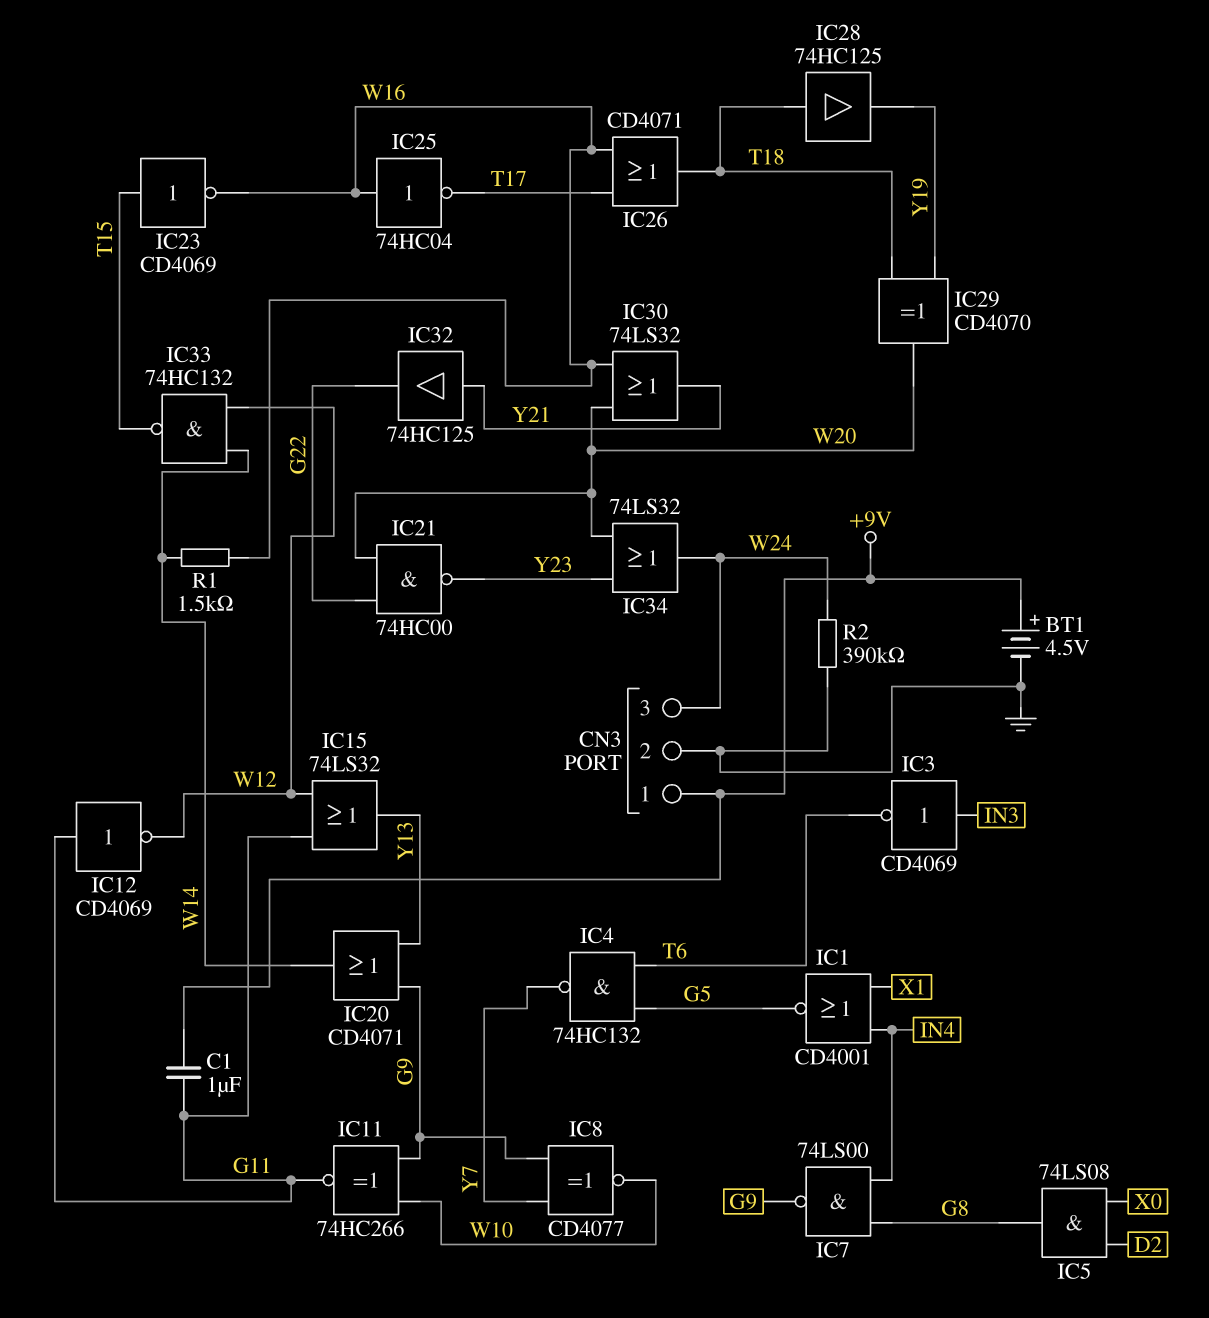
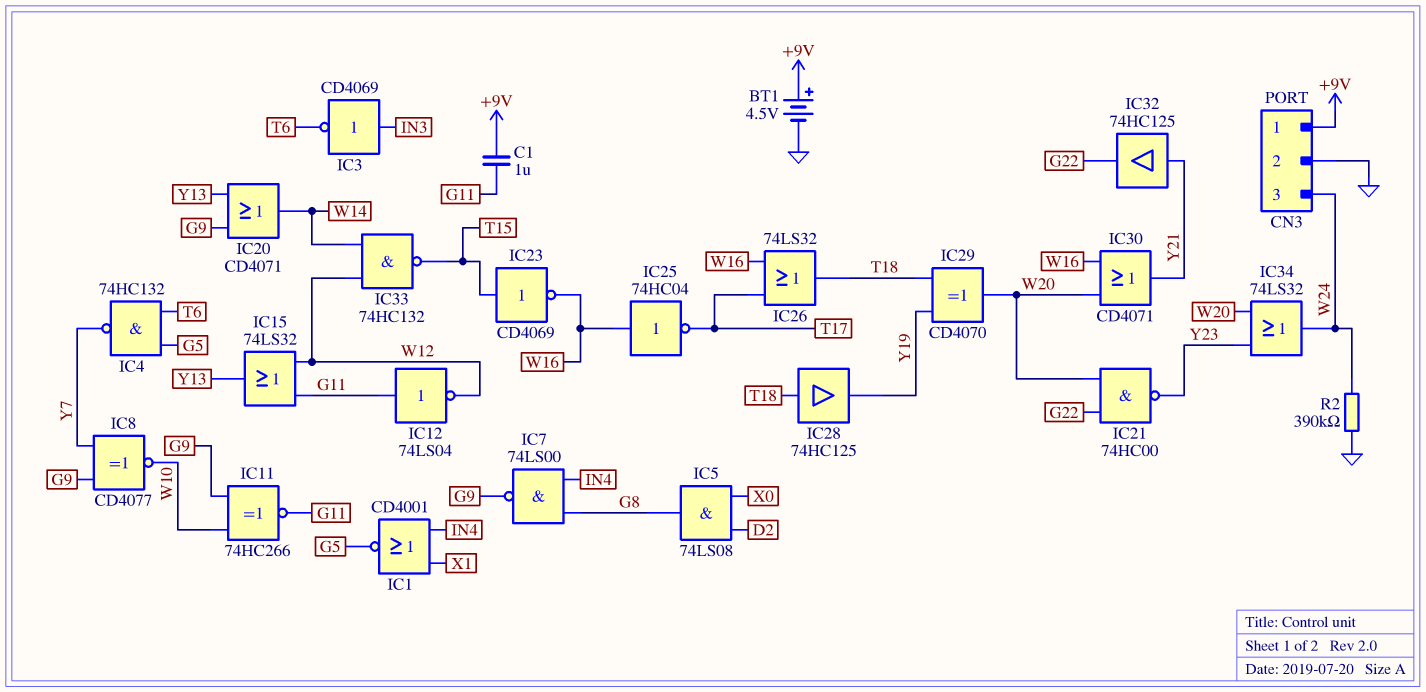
IC12: NOT CD4069 (in G11, out W12) -> NOT 74LS04 (in G11, out W12)
IC26: OR CD4071 (in T17, in W16, out T18) -> OR 74LS32 (in T17, in W16, out T18)
IC30: OR 74LS32 (in W16, in W20, out Y21) -> OR CD4071 (in W16, in W20, out Y21)
R1: 1.5k (W14, W16) -> none

